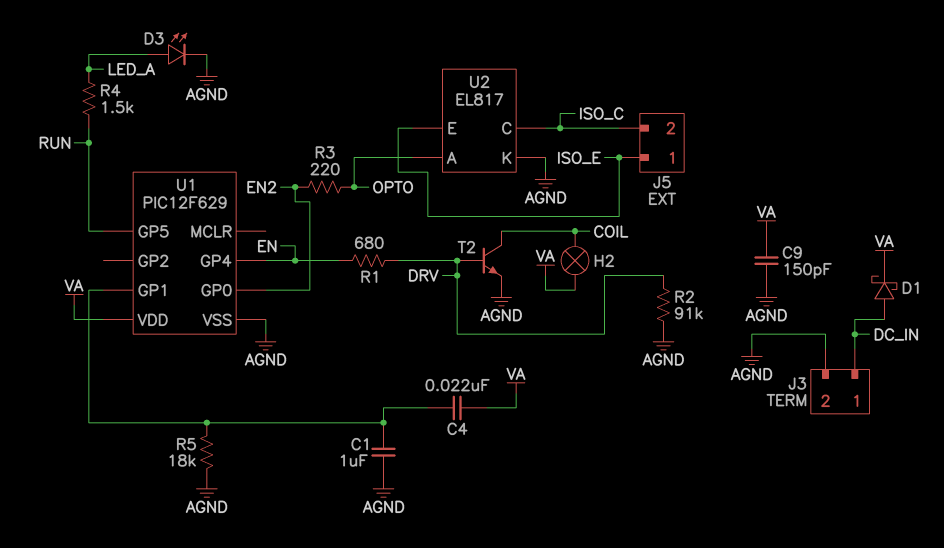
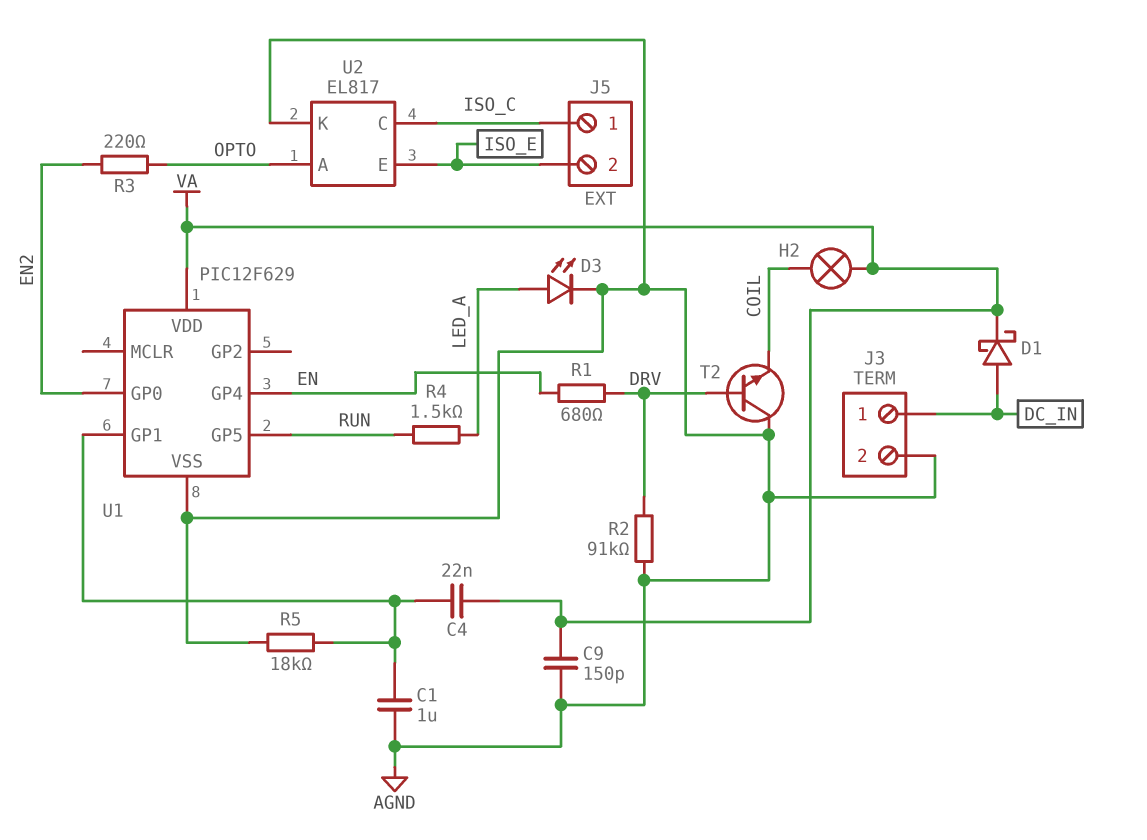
J5 pin 1: ISO_E -> ISO_C
J5 pin 2: ISO_C -> ISO_E
T2: NPN (B DRV, C COIL, E AGND) -> NPN (B DRV, C AGND, E COIL)

